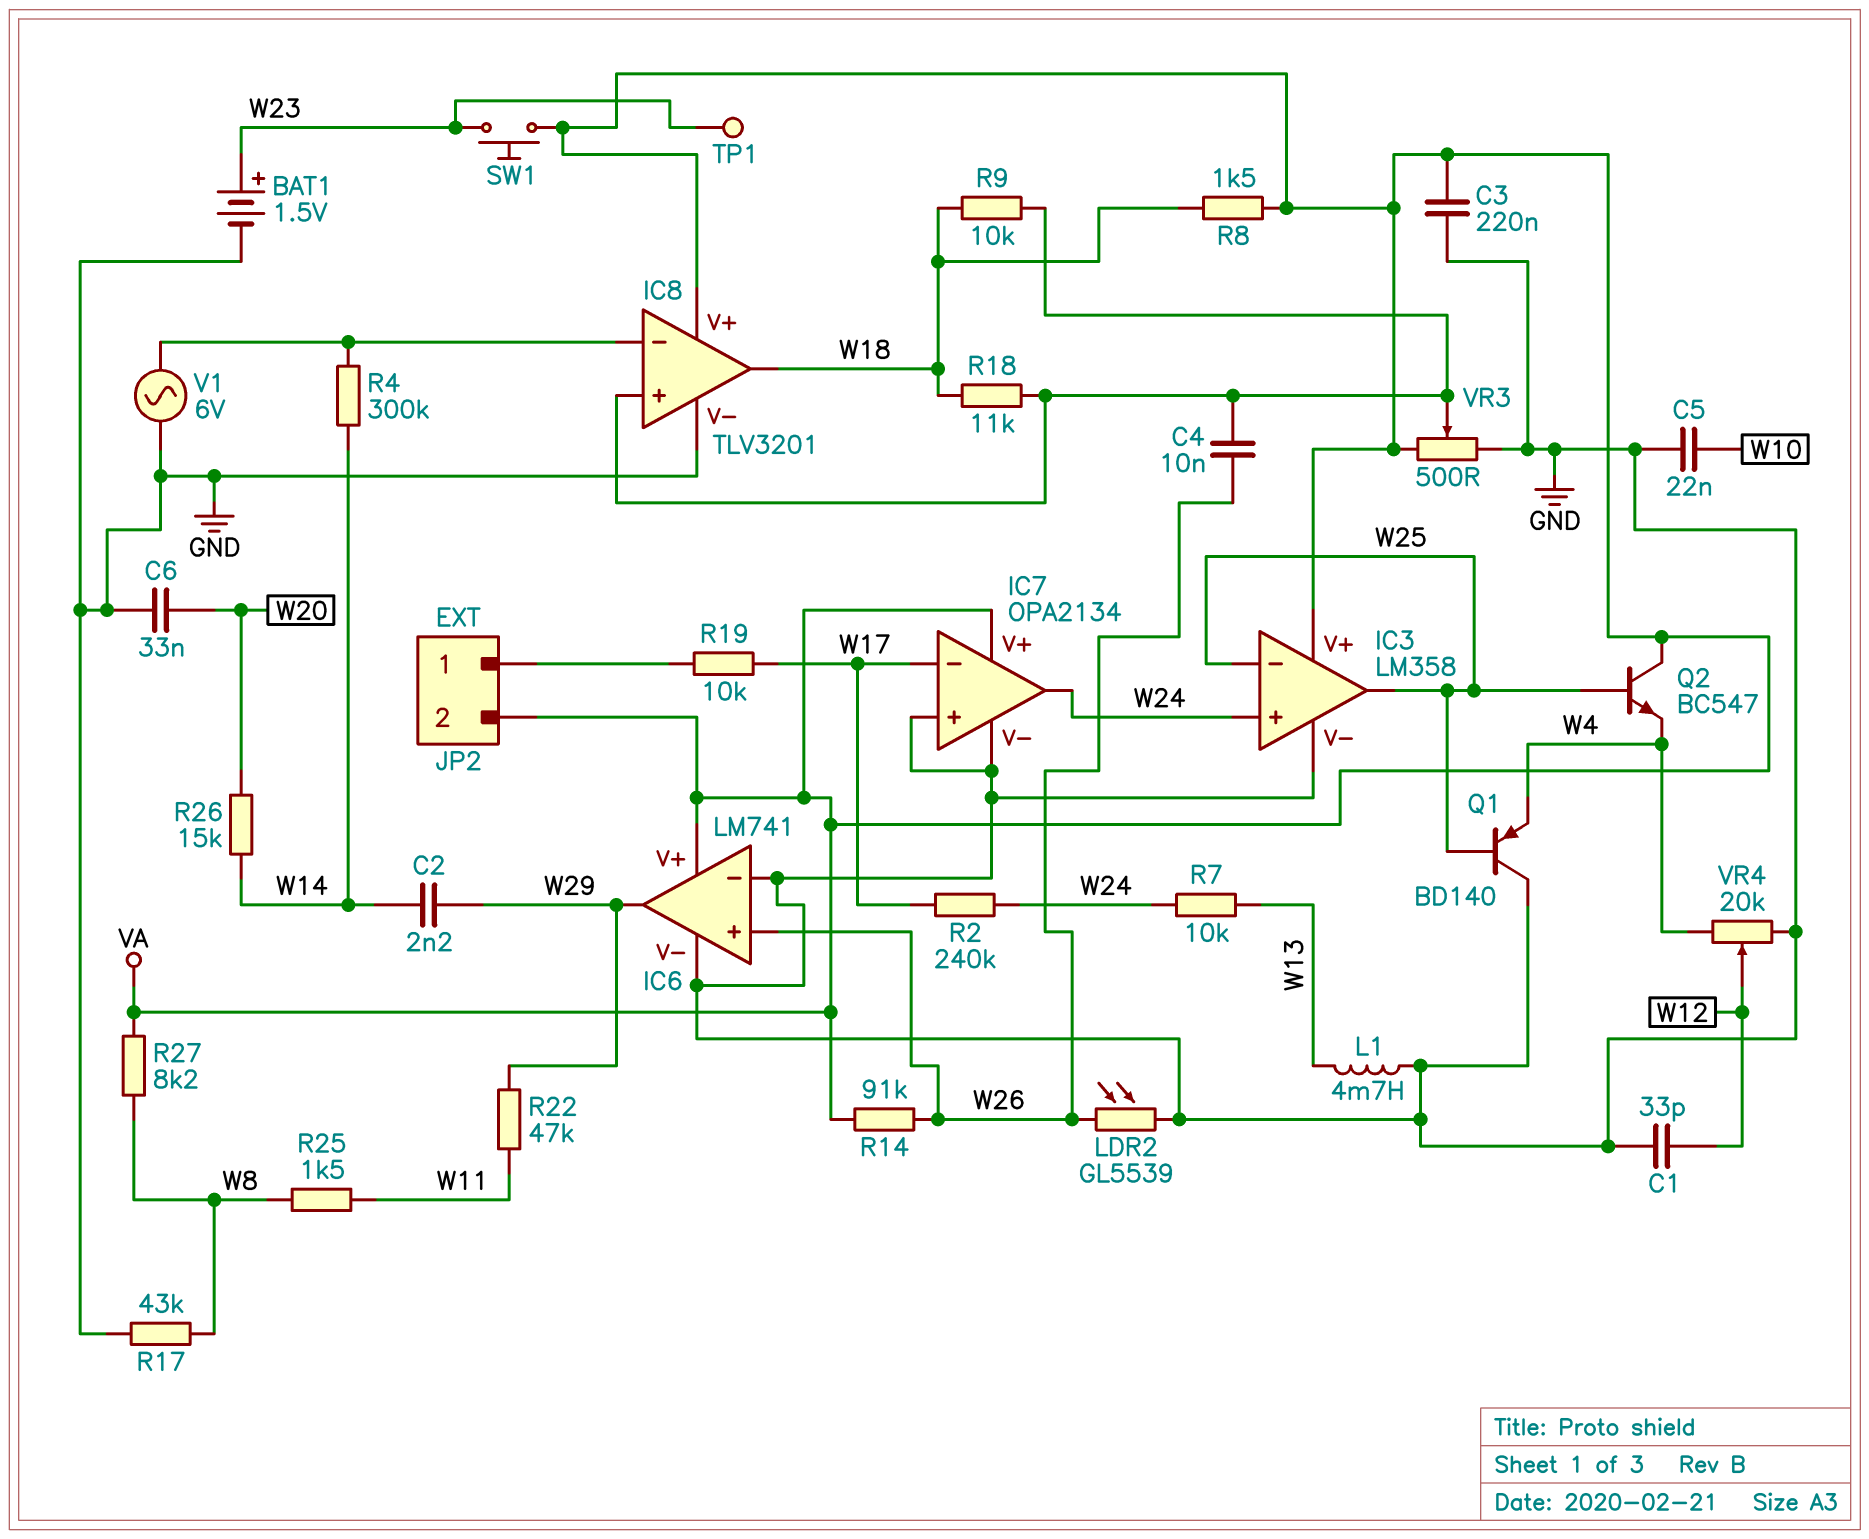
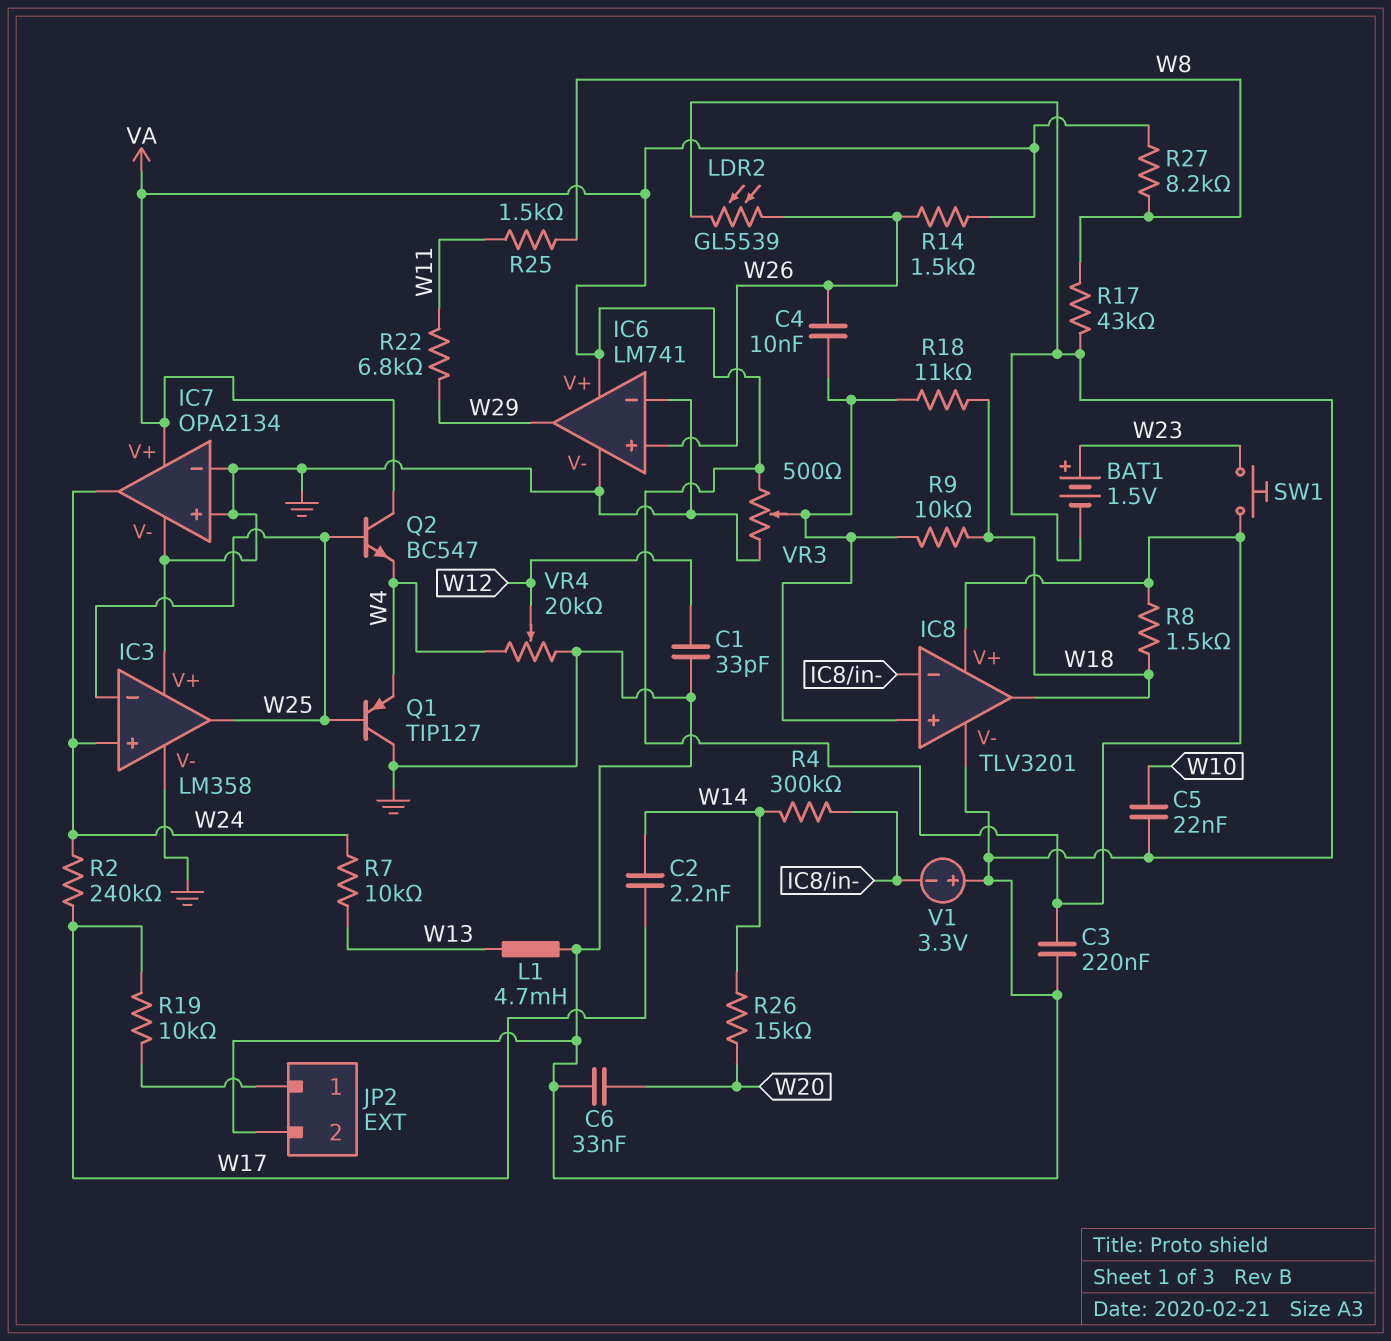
C2: 2.2nF (W14, W29) -> 2.2nF (W14, W17)
IC3 pin V+: VA -> GND
IC7 pin in-: W17 -> GND
JP2 pin 2: VA -> GND
Q1: PNP BD140 (B W25, C GND, E W4) -> PNP TIP127 (B W25, C GND, E W4)
R14: 91k (VA, W26) -> 1.5k (VA, W26)
R22: 47k (W11, W29) -> 6.8k (W11, W29)
TP1: test point (W23) -> none
V1: AC 6V (GND, IC8/in-) -> 3.3V (plus GND, minus IC8/in-)

